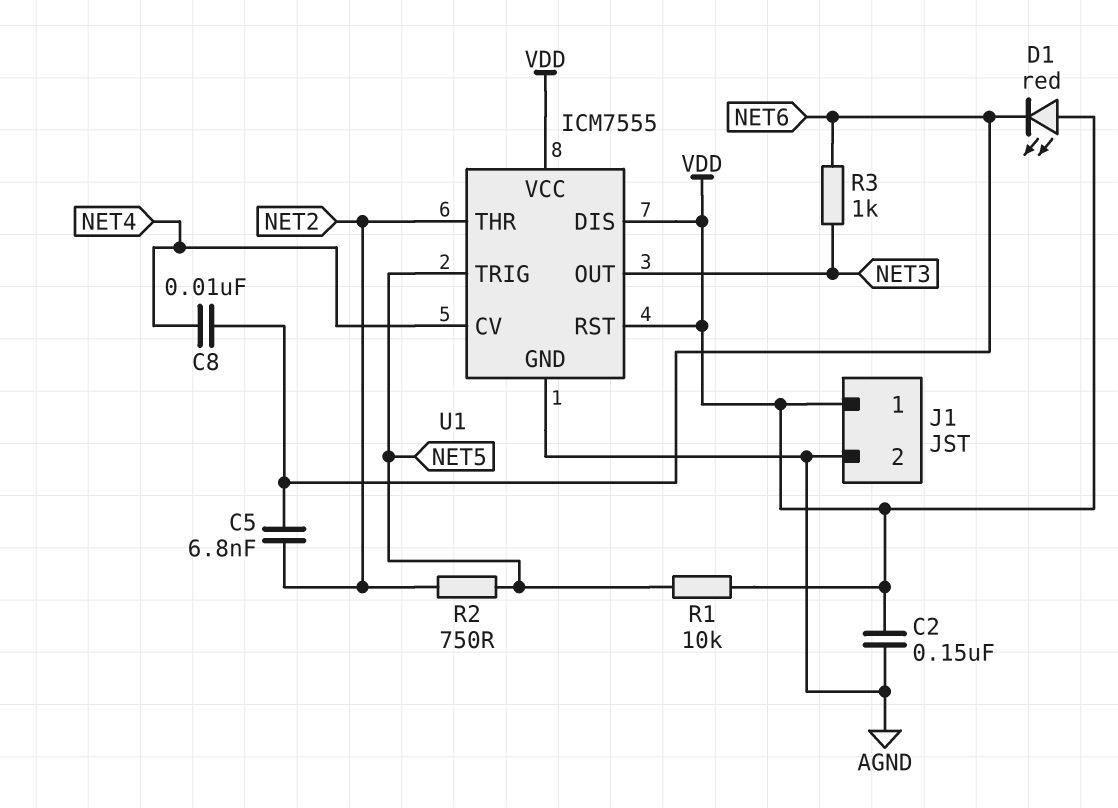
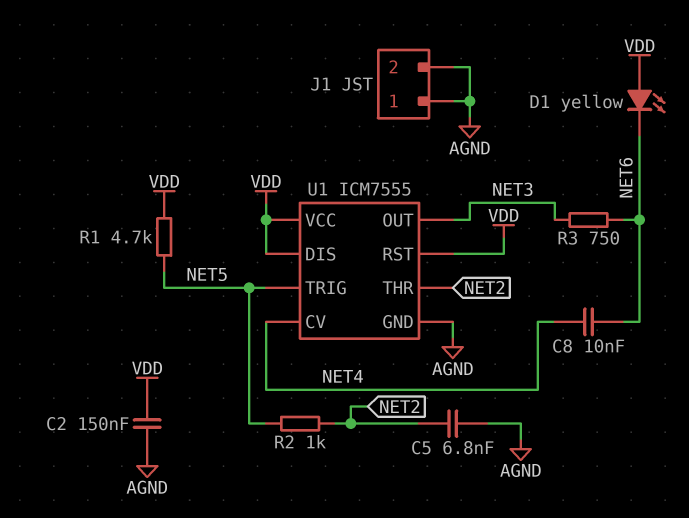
C5: 6.8nF (NET2, NET6) -> 6.8nF (AGND, NET2)
D1: LED red (A VDD, K NET6) -> LED yellow (A VDD, K NET6)
J1 pin 1: VDD -> AGND
R1: 10k (NET5, VDD) -> 4.7k (NET5, VDD)
R2: 750 (NET2, NET5) -> 1k (NET2, NET5)
R3: 1k (NET3, NET6) -> 750 (NET3, NET6)

